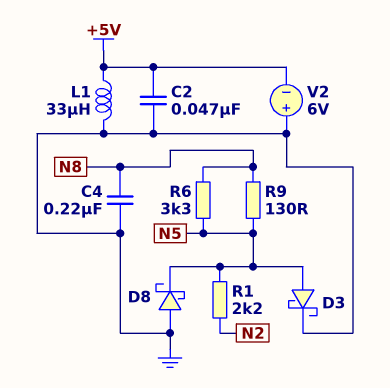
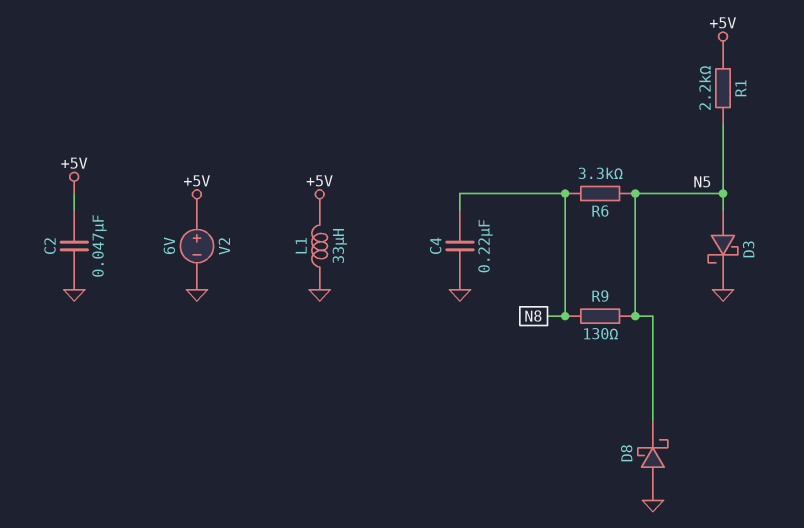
R1: 2.2k (N2, N5) -> 2.2k (+5V, N5)
V2: 6V (plus GND, minus +5V) -> 6V (plus +5V, minus GND)

